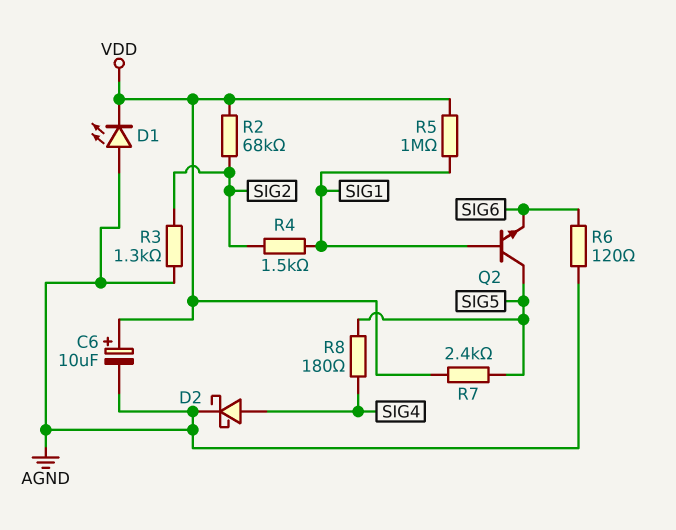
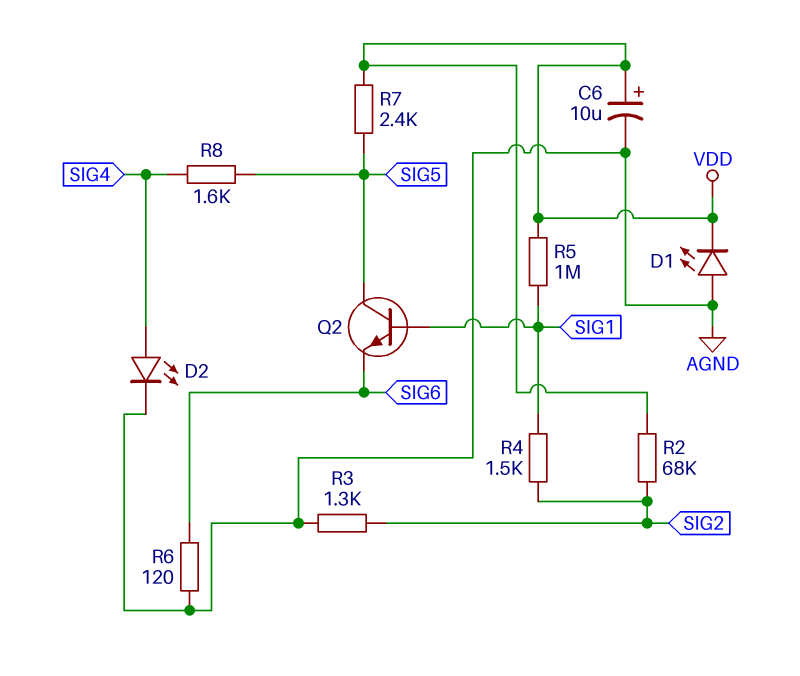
D2: schottky (A SIG4, K AGND) -> LED (A SIG4, K AGND)
R8: 180 (SIG4, SIG5) -> 1.6k (SIG4, SIG5)

